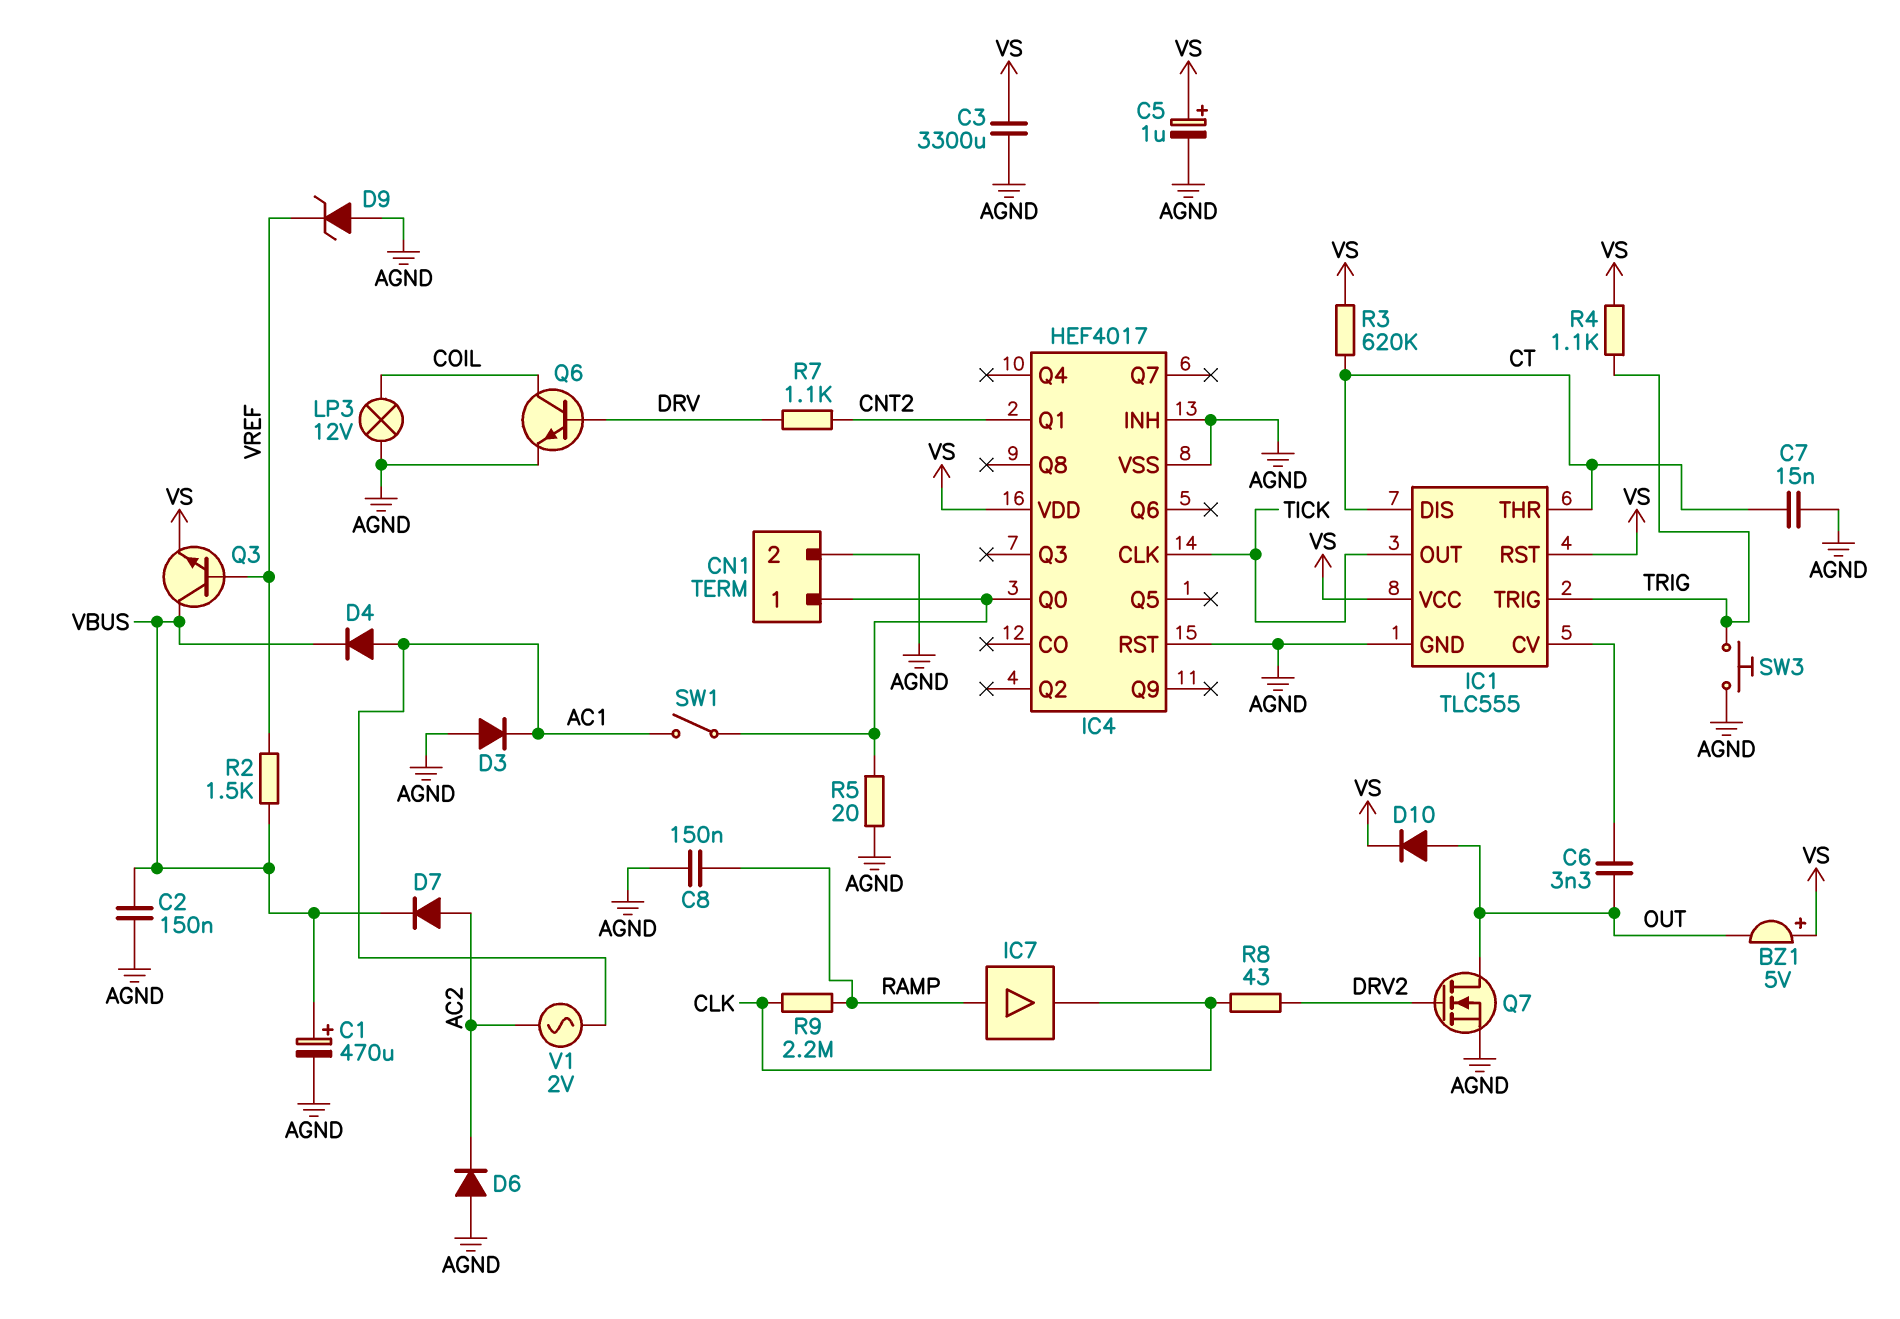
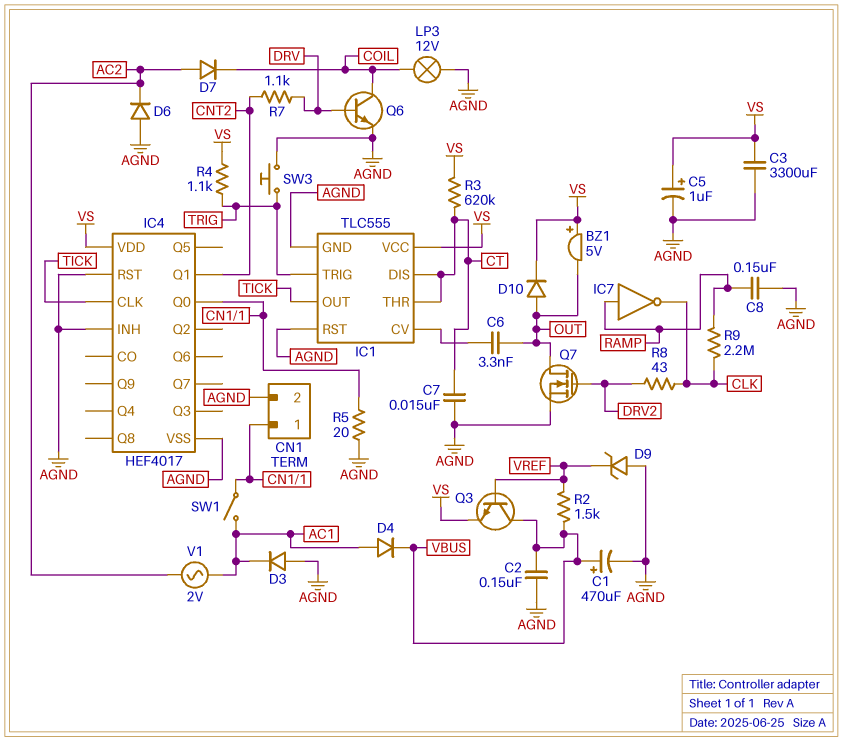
D7: diode (A AC2, K VBUS) -> diode (A AC2, K COIL)
IC1 pin RST: VS -> AGND
IC7: buffer (in RAMP, out CLK) -> NOT (in RAMP, out CLK)

